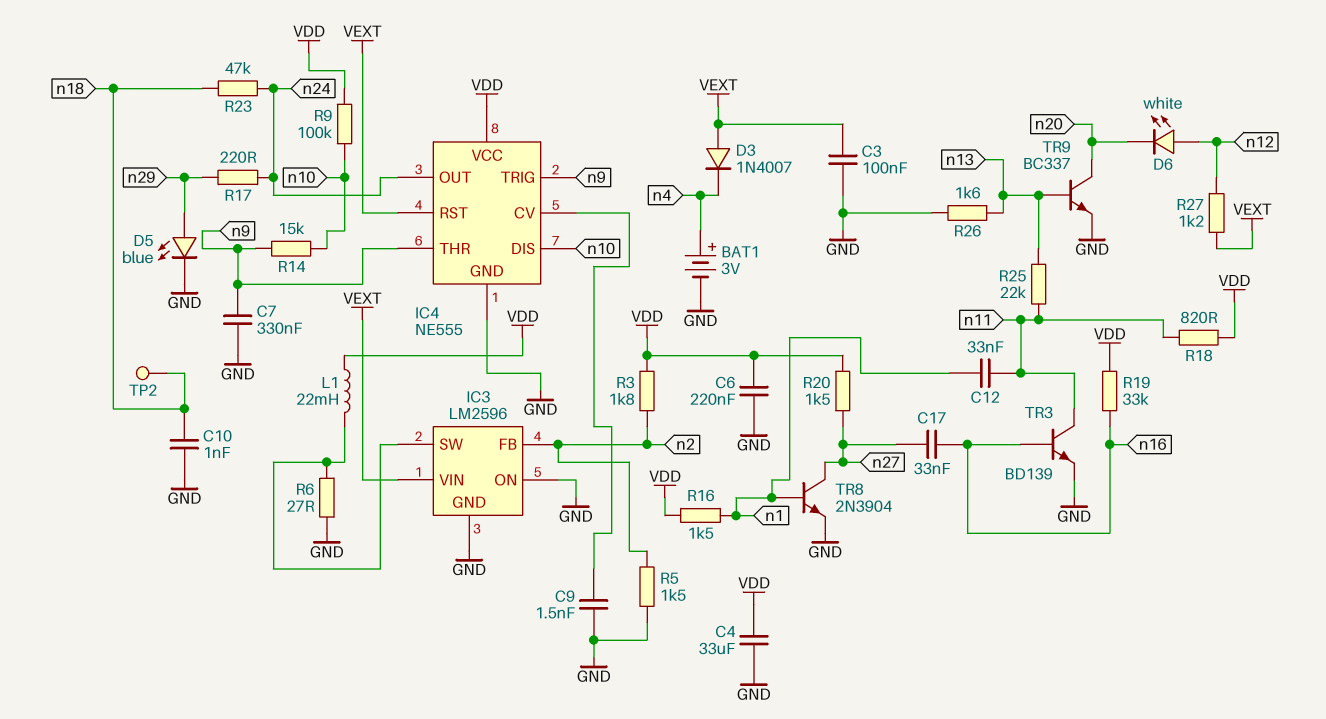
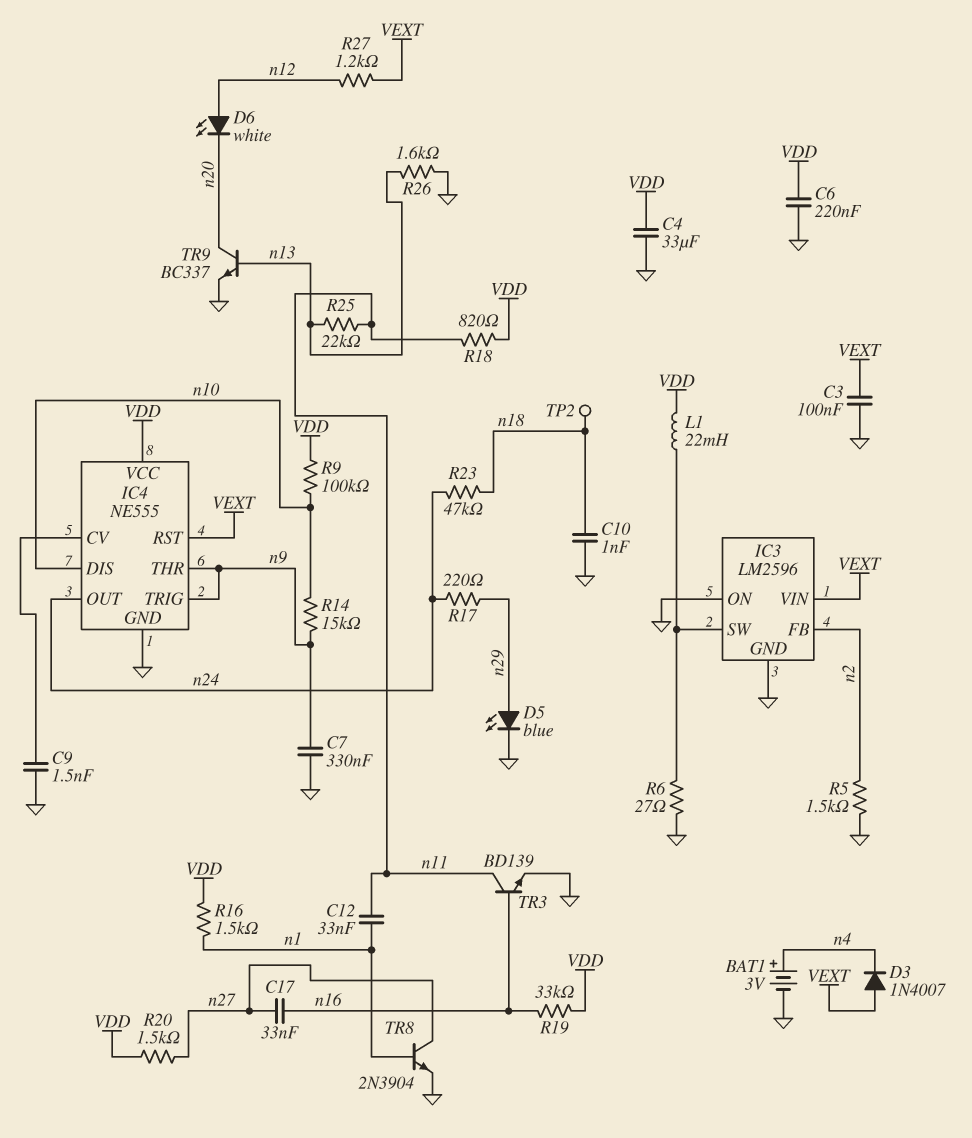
R3: 1.8k (VDD, n2) -> none

